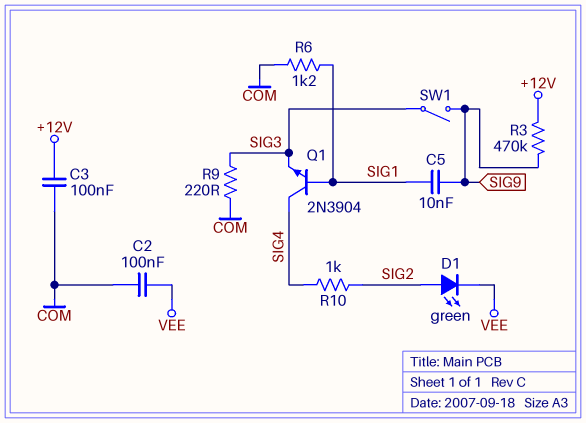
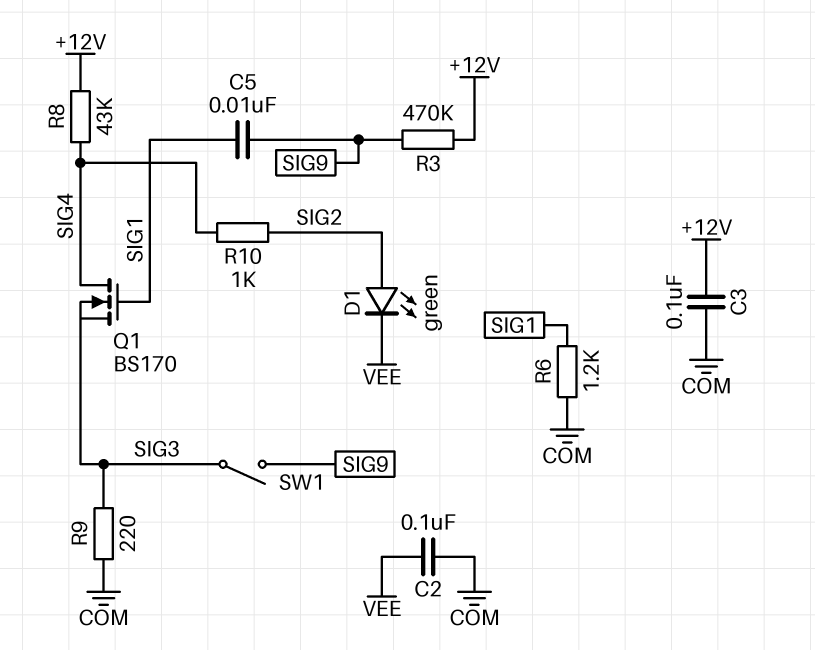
Q1: NPN 2N3904 (B SIG1, C SIG4, E SIG3) -> NMOS BS170 (G SIG1, D SIG4, S SIG3)
R8: none -> 43k (+12V, SIG4)

